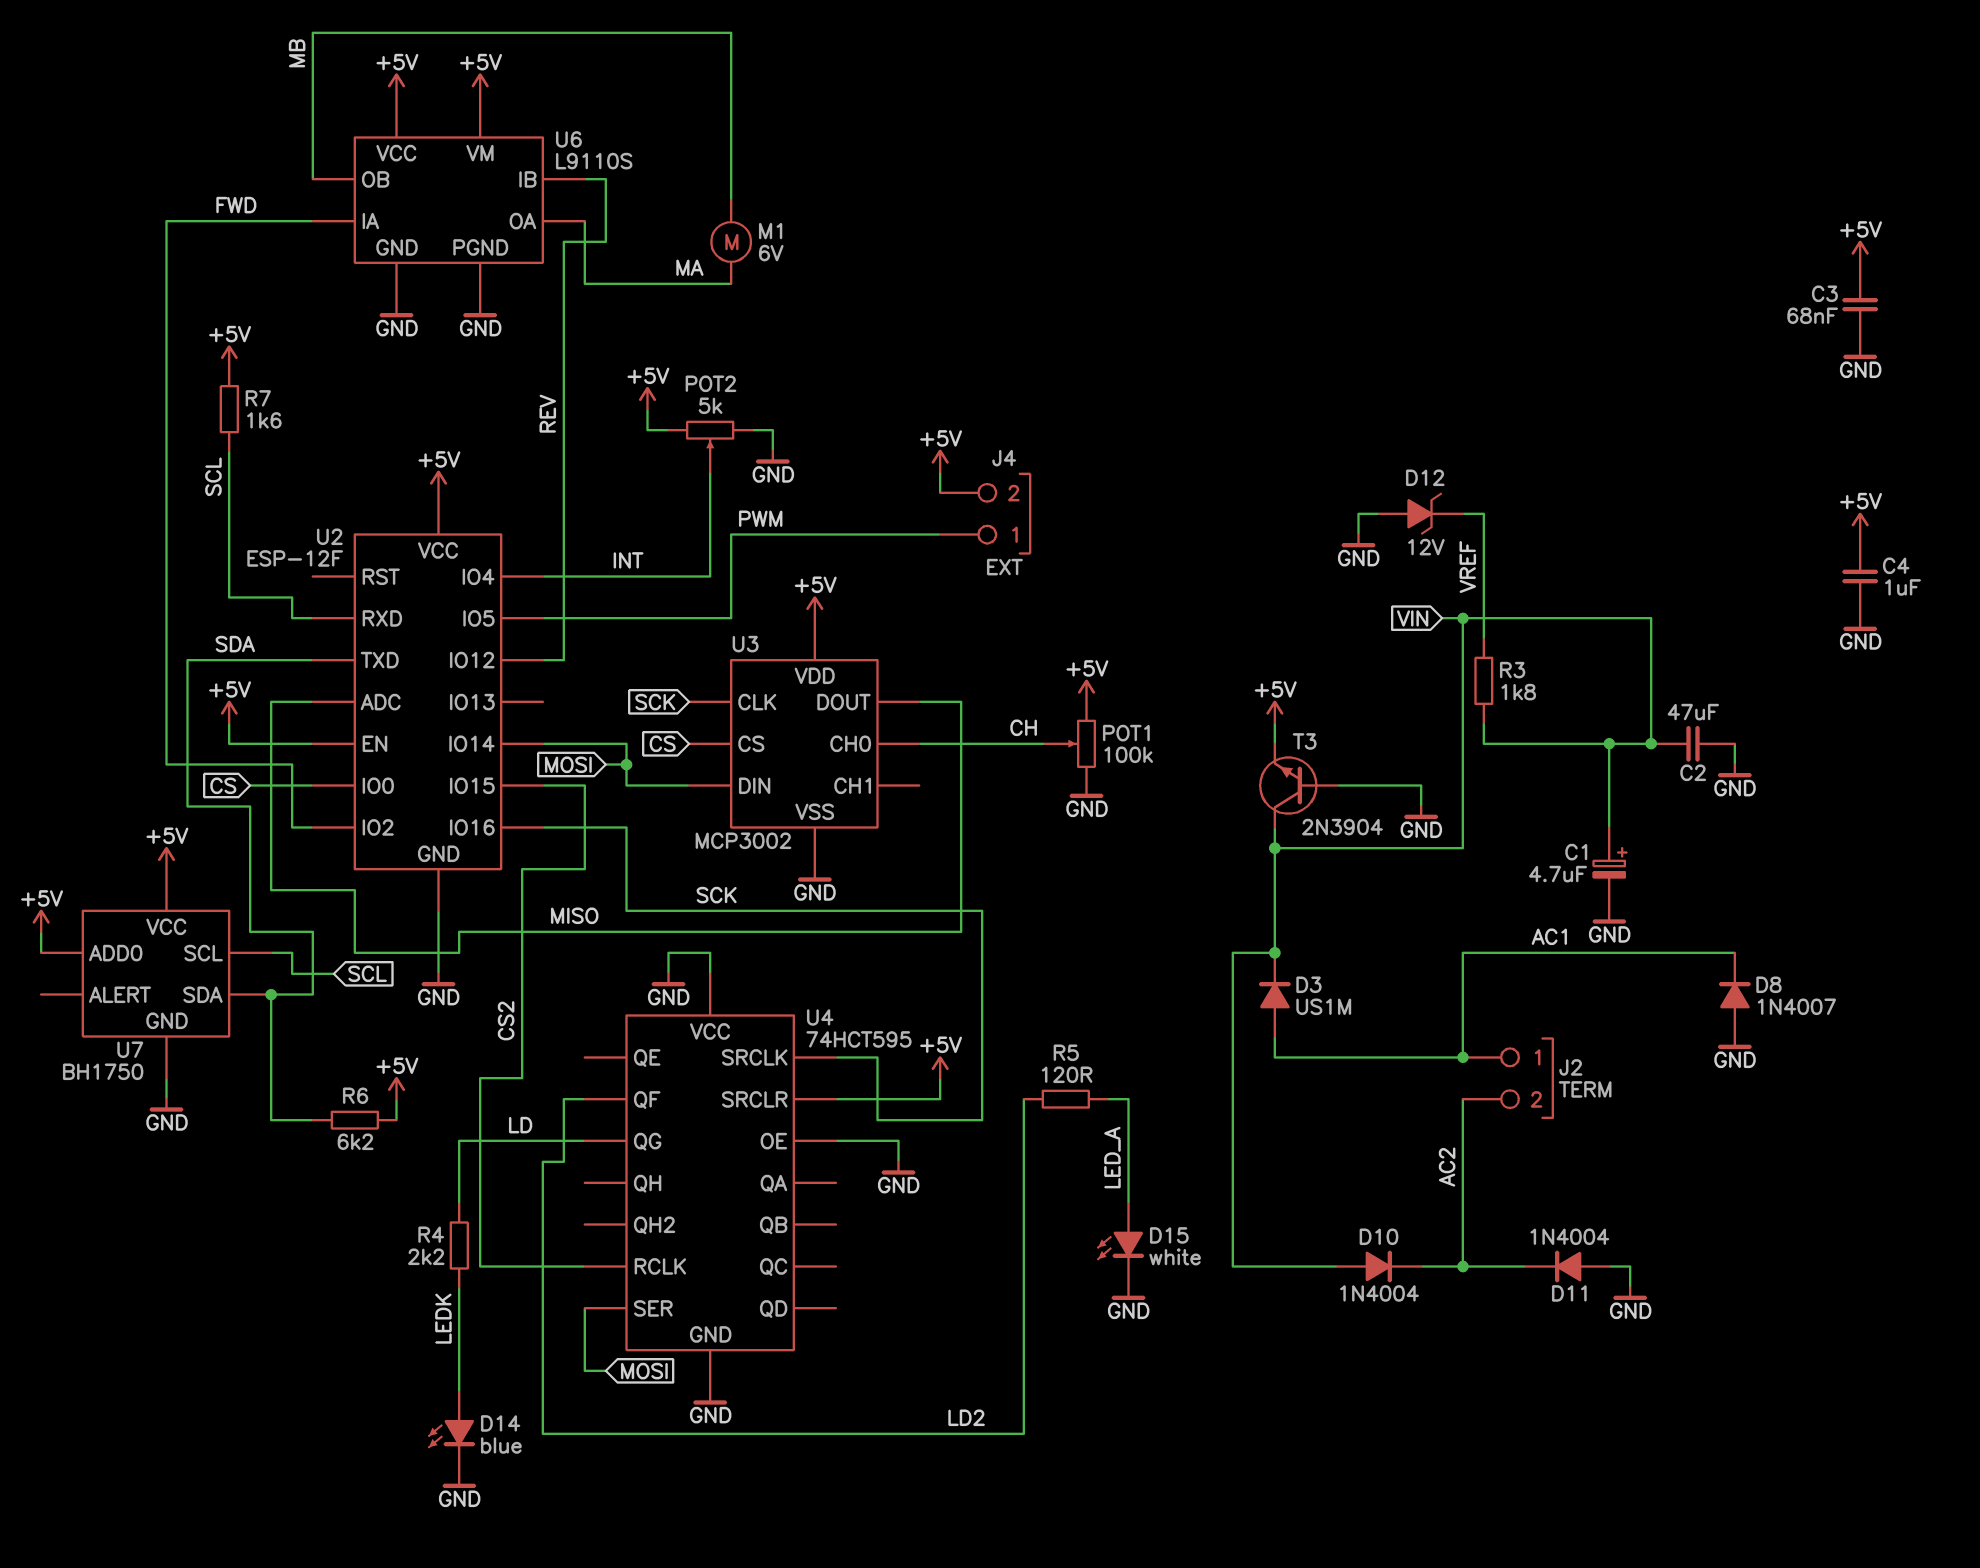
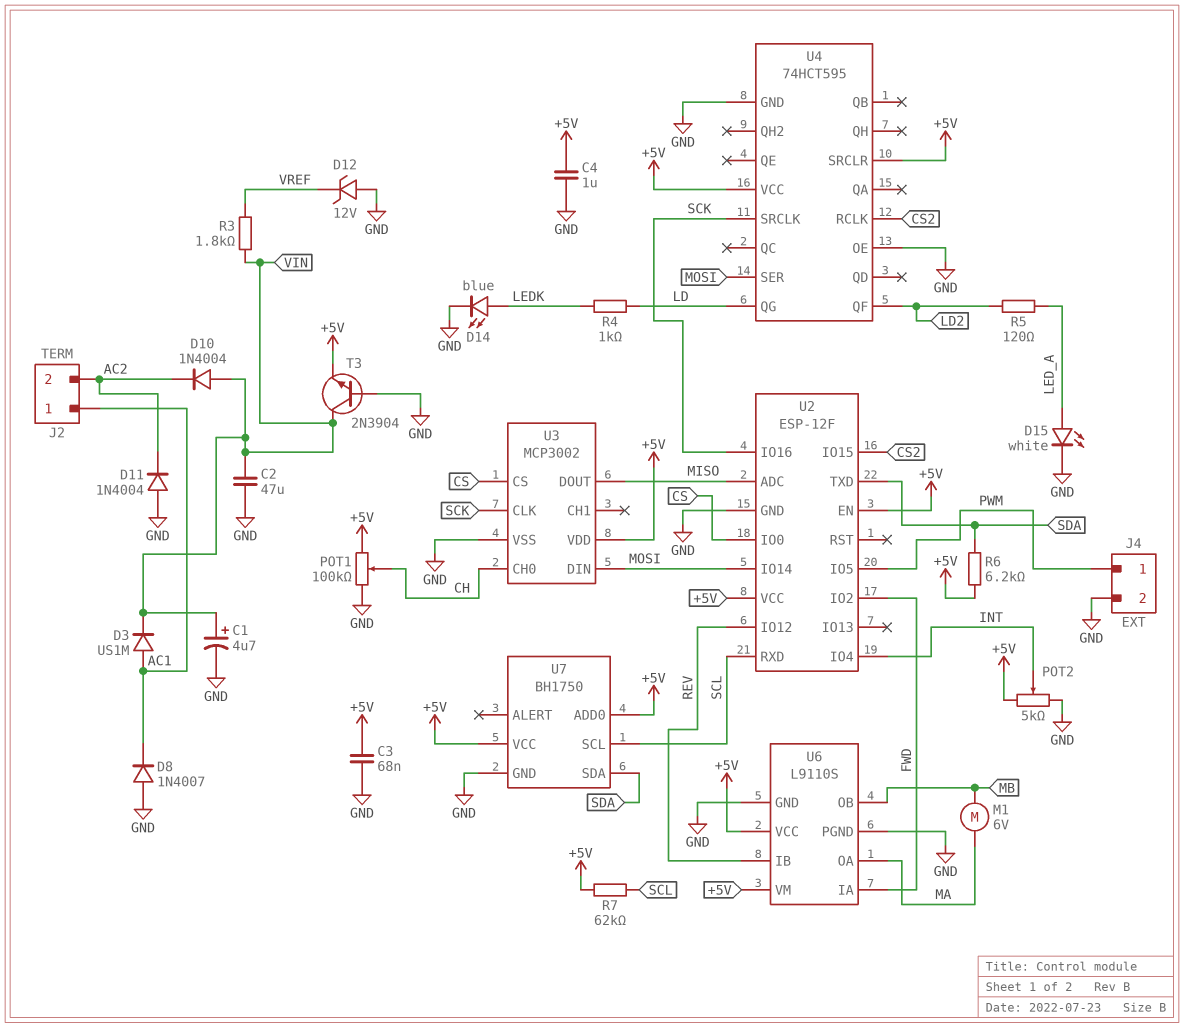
J4 pin 2: +5V -> GND
R4: 2.2k (LD, LEDK) -> 1k (LD, LEDK)
R7: 1.6k (+5V, SCL) -> 62k (+5V, SCL)
U4 pin VCC: GND -> +5V

